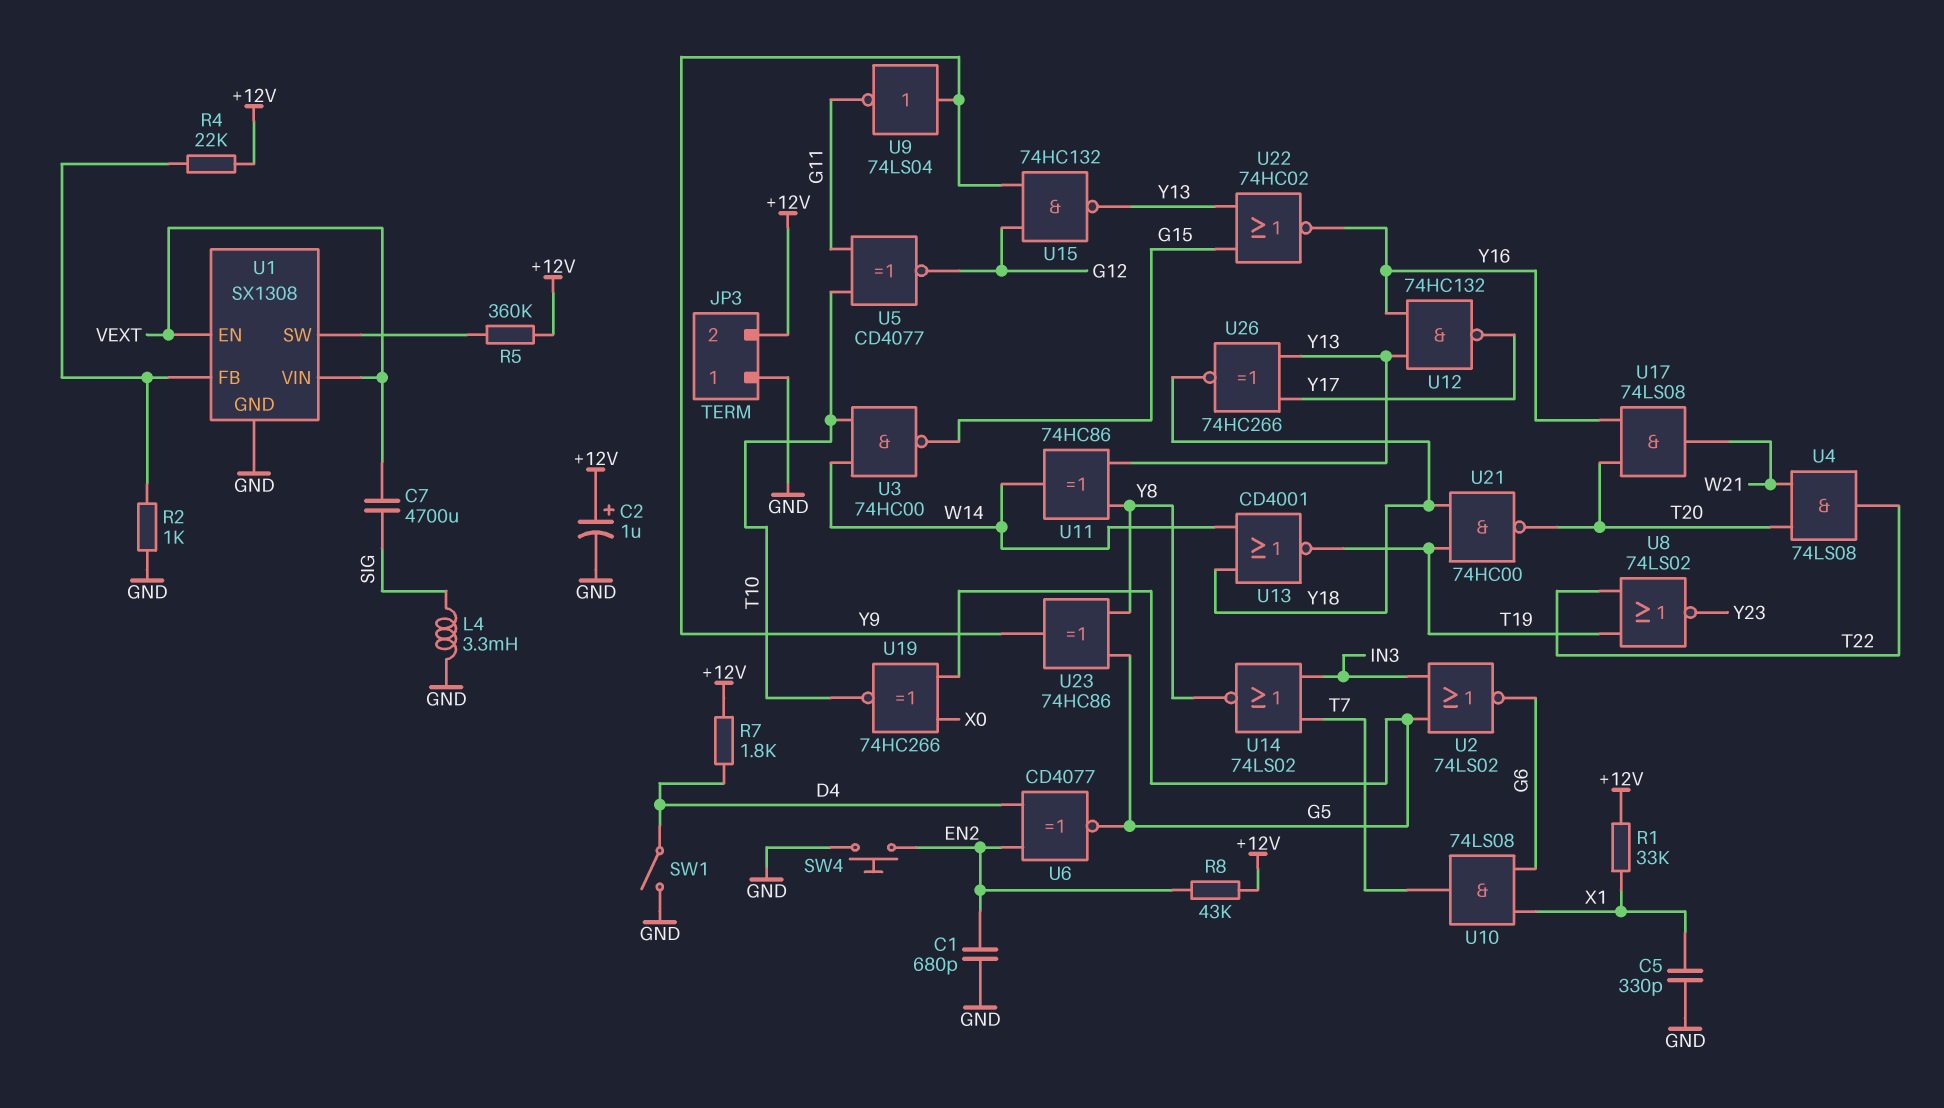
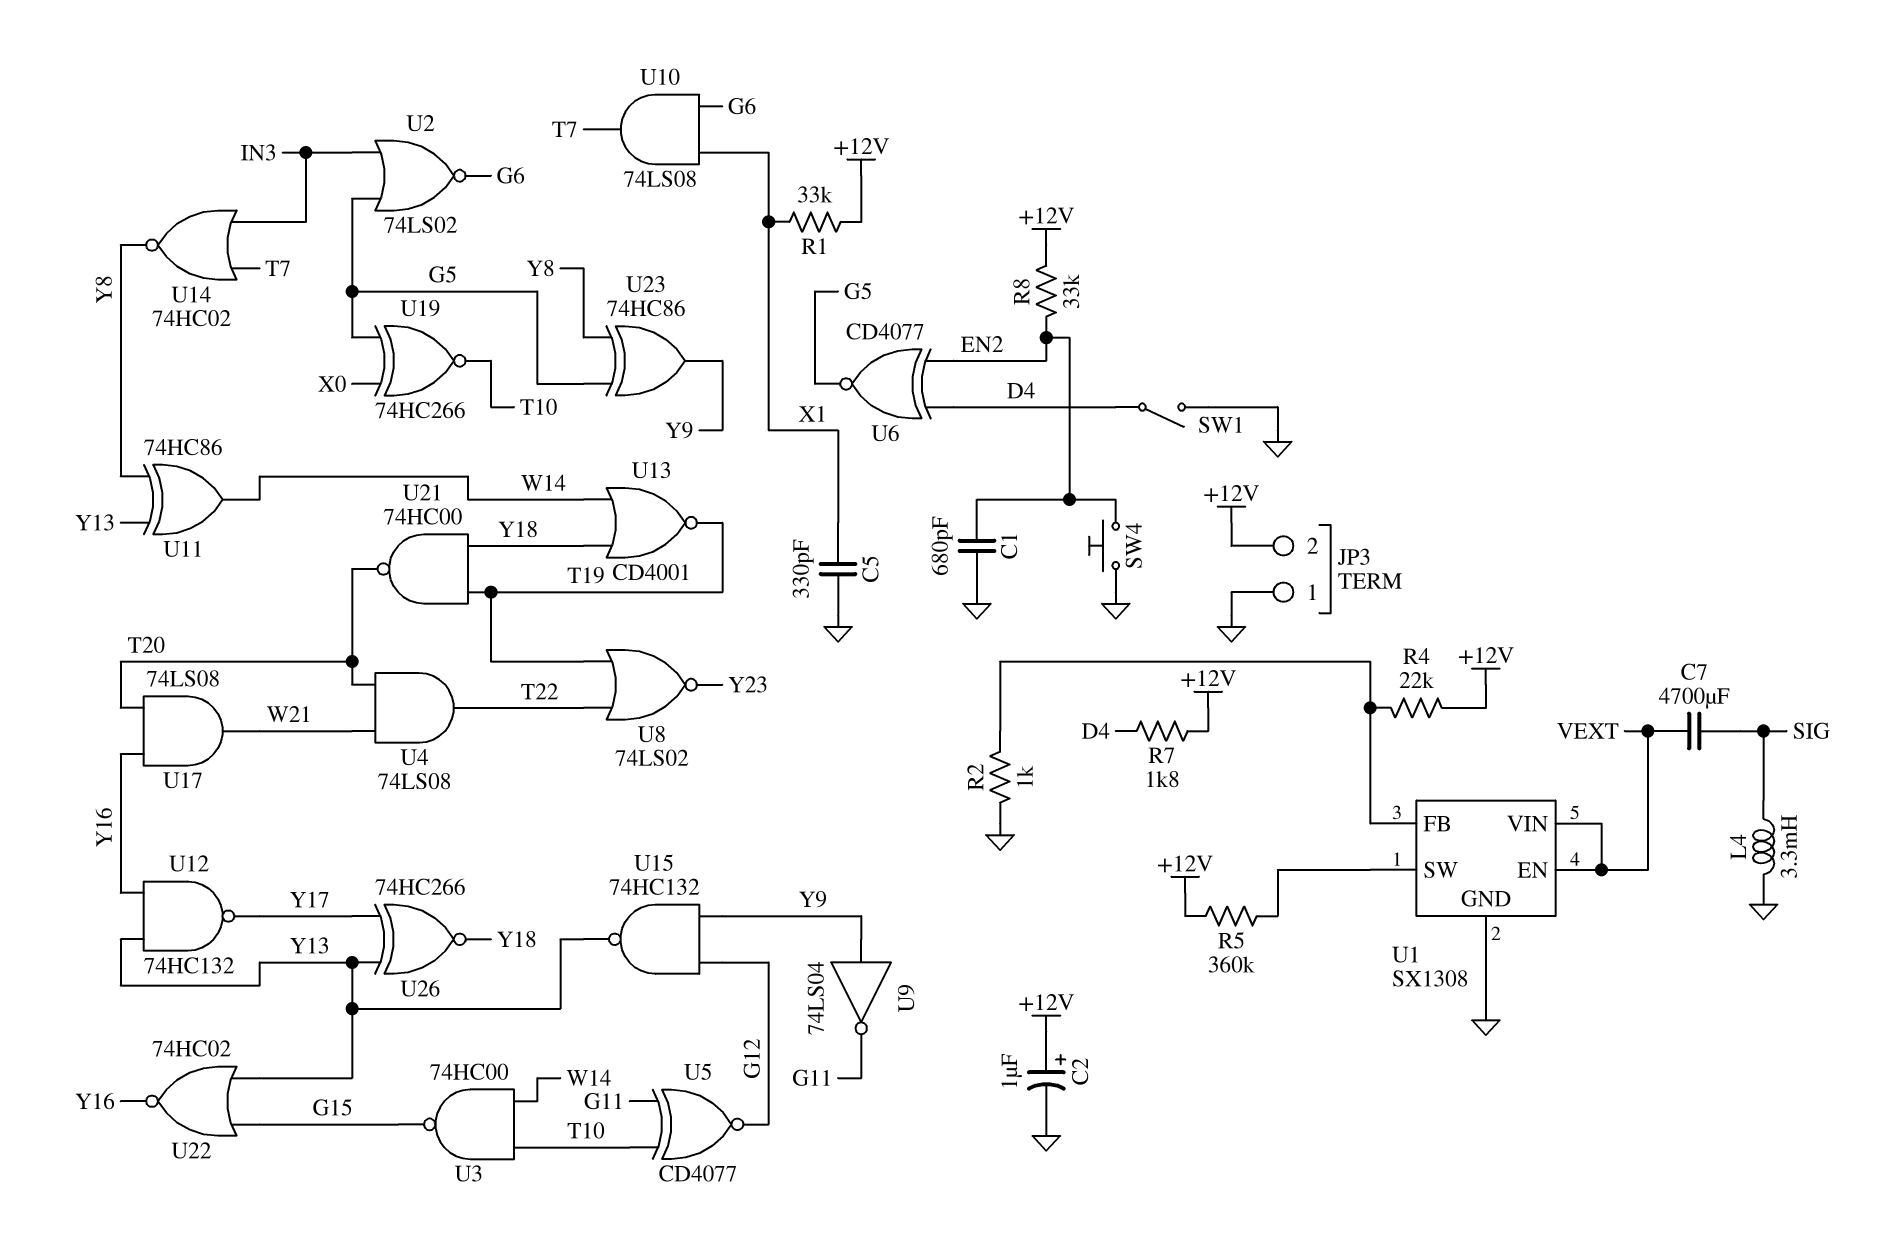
R8: 43k (+12V, EN2) -> 33k (+12V, EN2)
U14: NOR 74LS02 (in IN3, in T7, out Y8) -> NOR 74HC02 (in IN3, in T7, out Y8)

